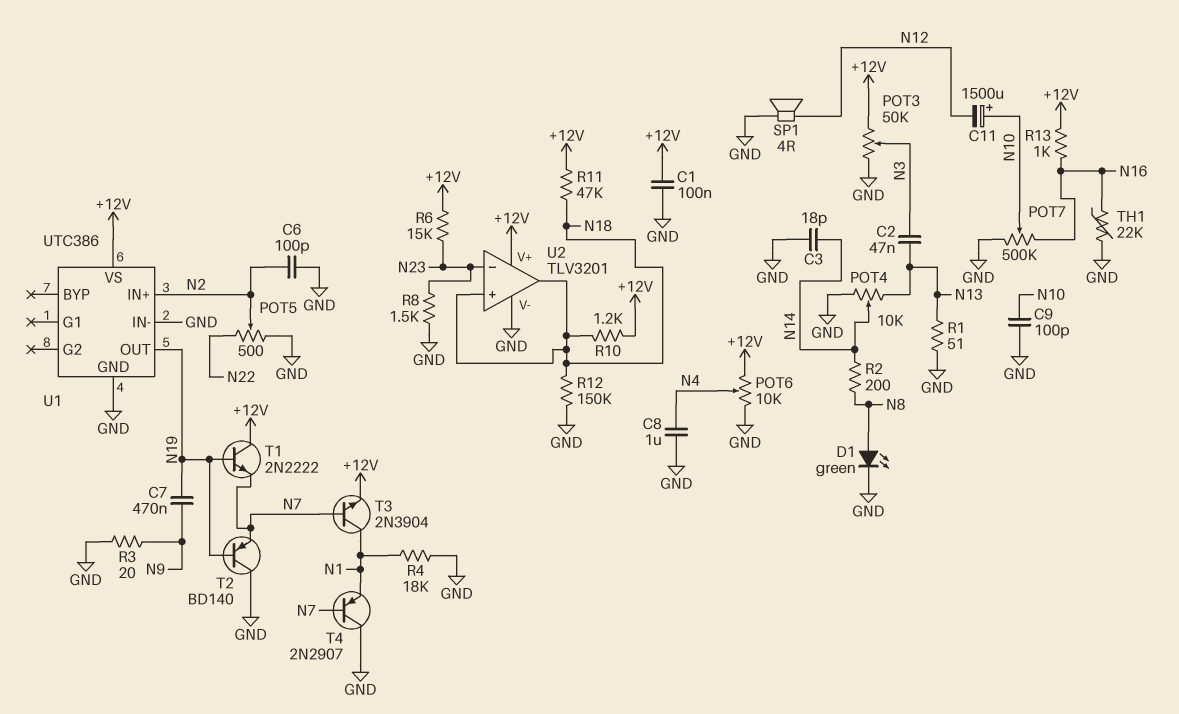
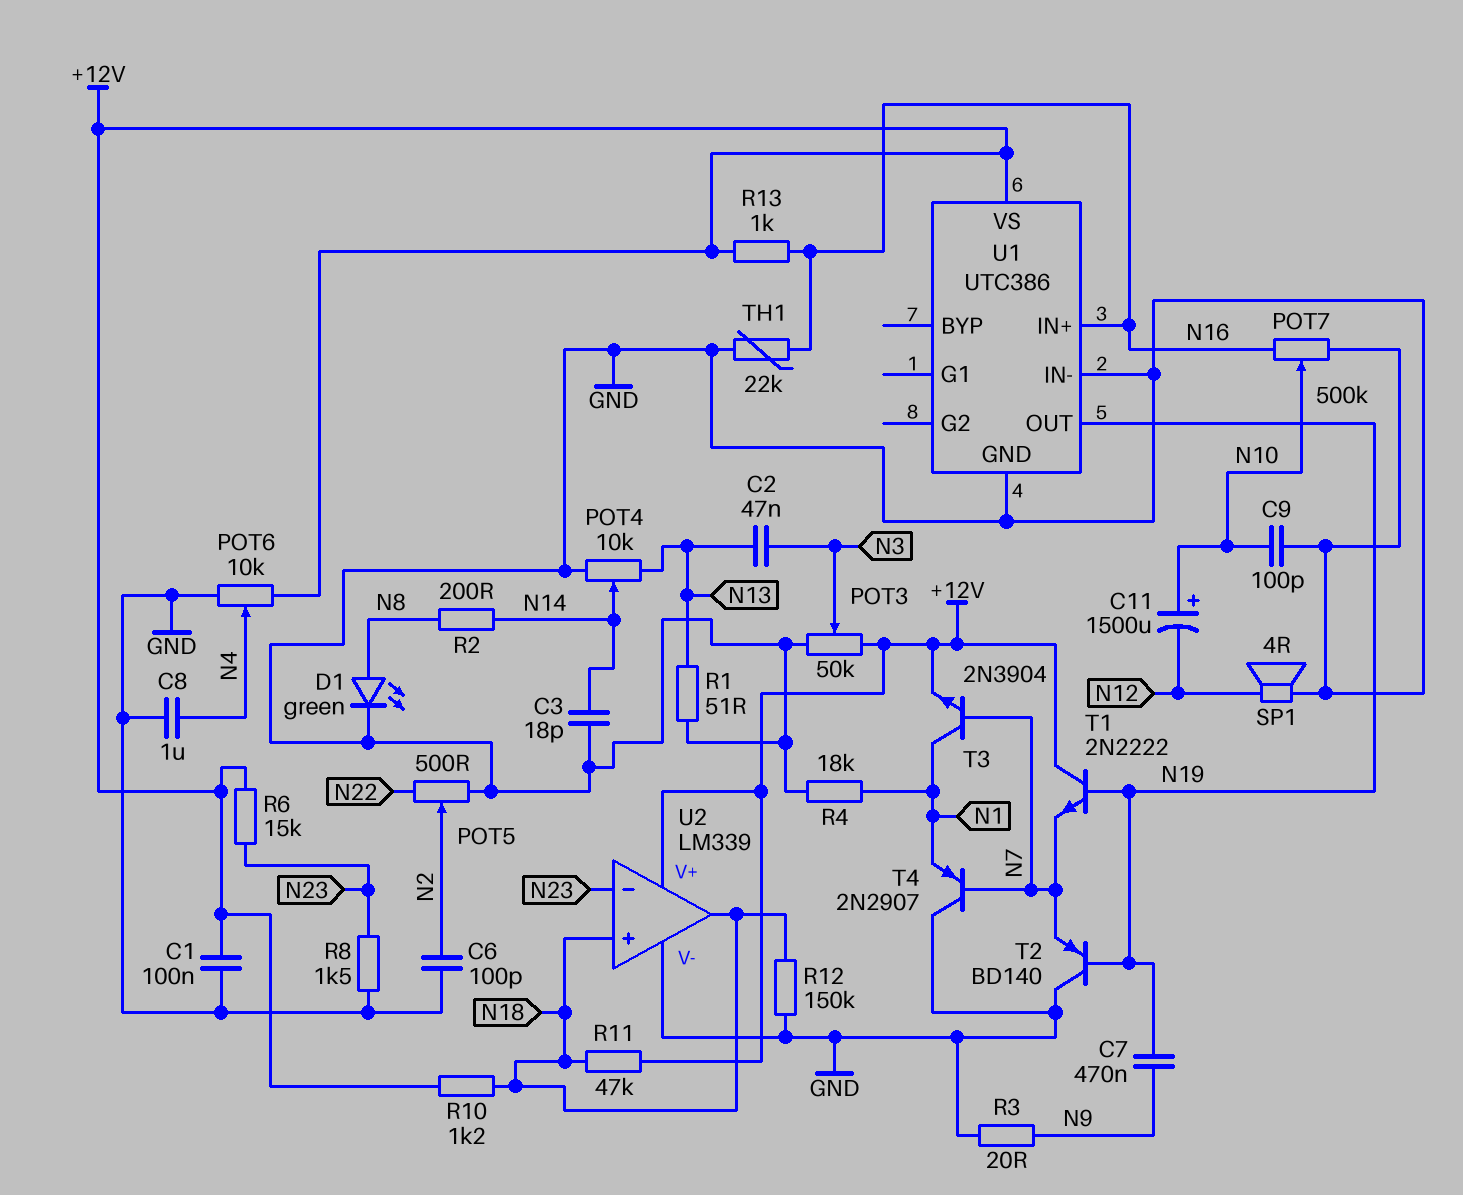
U1 pin IN+: N2 -> N16
U2: TLV3201 -> LM339

